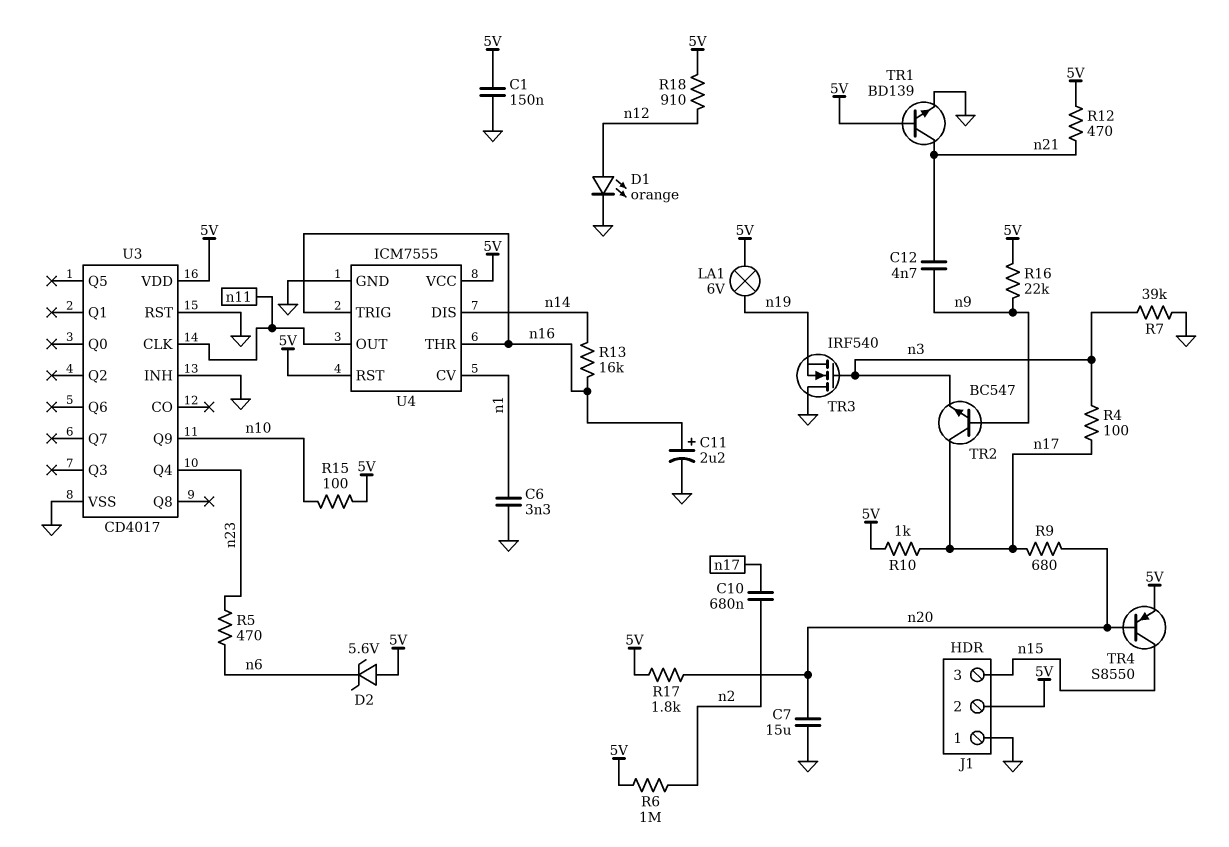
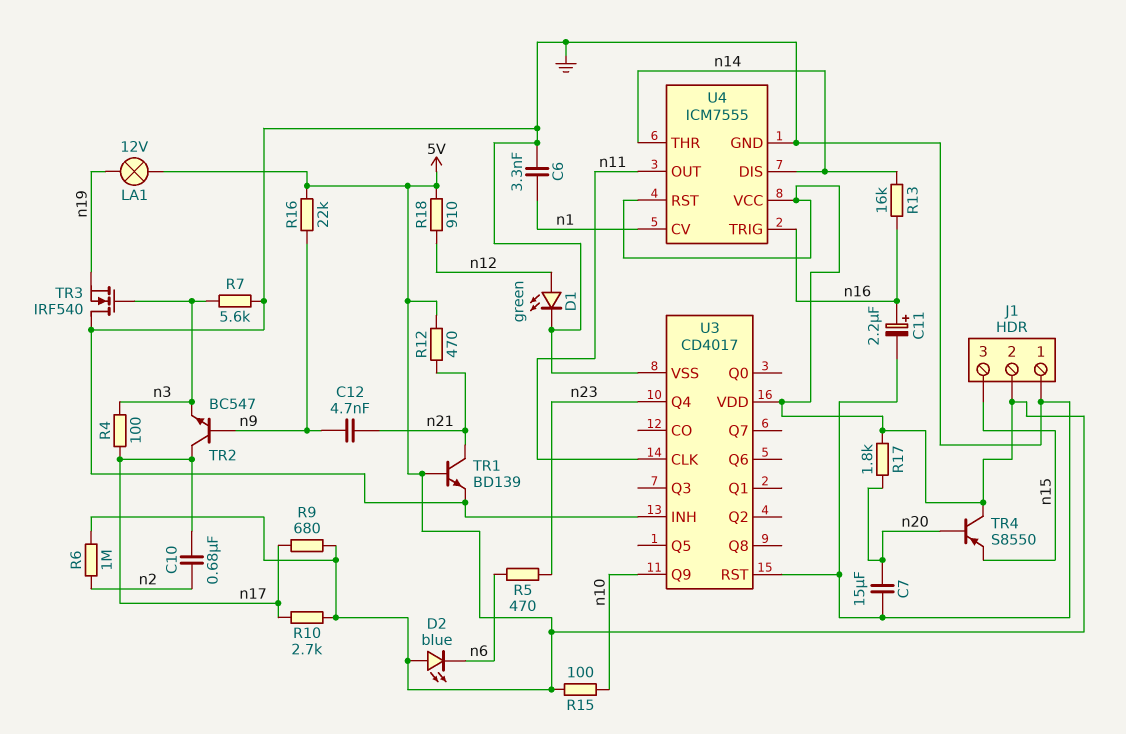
C1: 150nF (5V, GND) -> none
D1: LED orange (A n12, K GND) -> LED green (A n12, K GND)
D2: zener 5.6V (A 5V, K n6) -> LED blue (A 5V, K n6)
LA1: lamp 6V (5V, n19) -> lamp 12V (5V, n19)
R7: 39k (GND, n3) -> 5.6k (GND, n3)
R9: 680 (n17, n20) -> 680 (5V, n17)
R10: 1k (5V, n17) -> 2.7k (5V, n17)
TR4: PNP S8550 (B n20, C n15, E 5V) -> PNP S8550 (B n20, C 5V, E n15)
U4 pin THR: n16 -> n14

